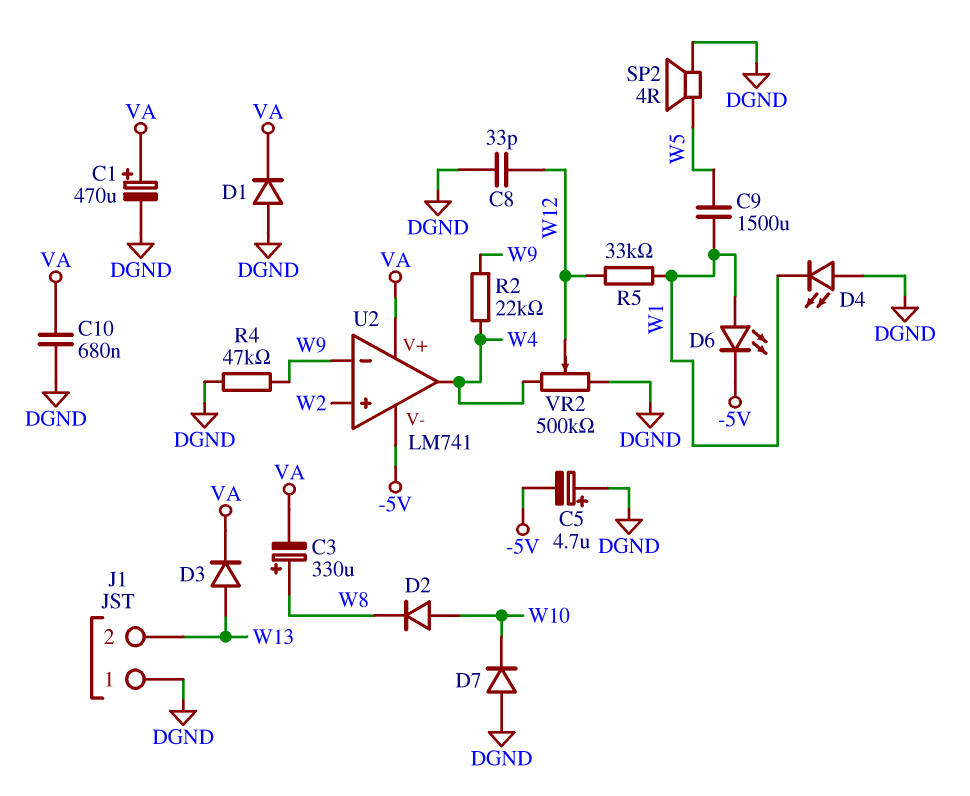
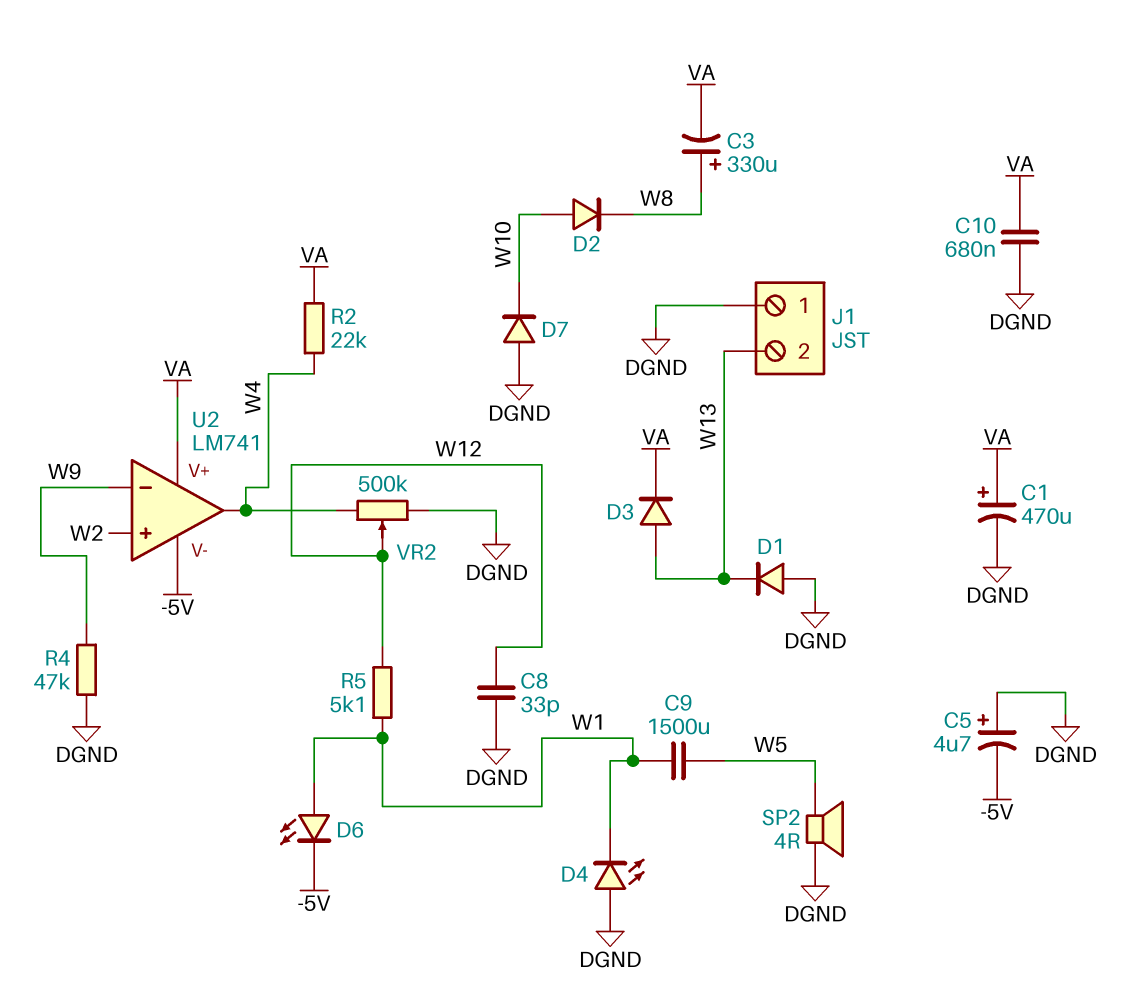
D1: diode (A DGND, K VA) -> diode (A DGND, K W13)
R2: 22k (W4, W9) -> 22k (VA, W4)
R5: 33k (W1, W12) -> 5.1k (W1, W12)

